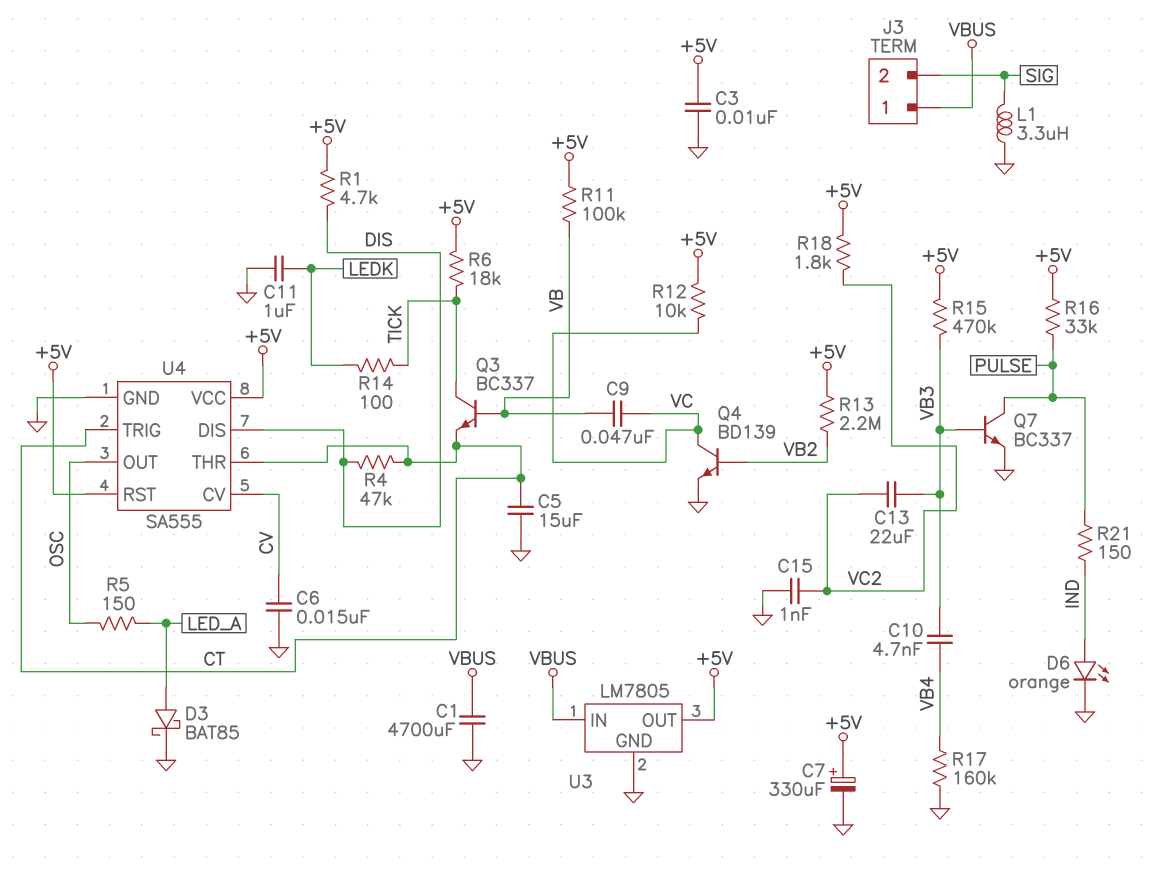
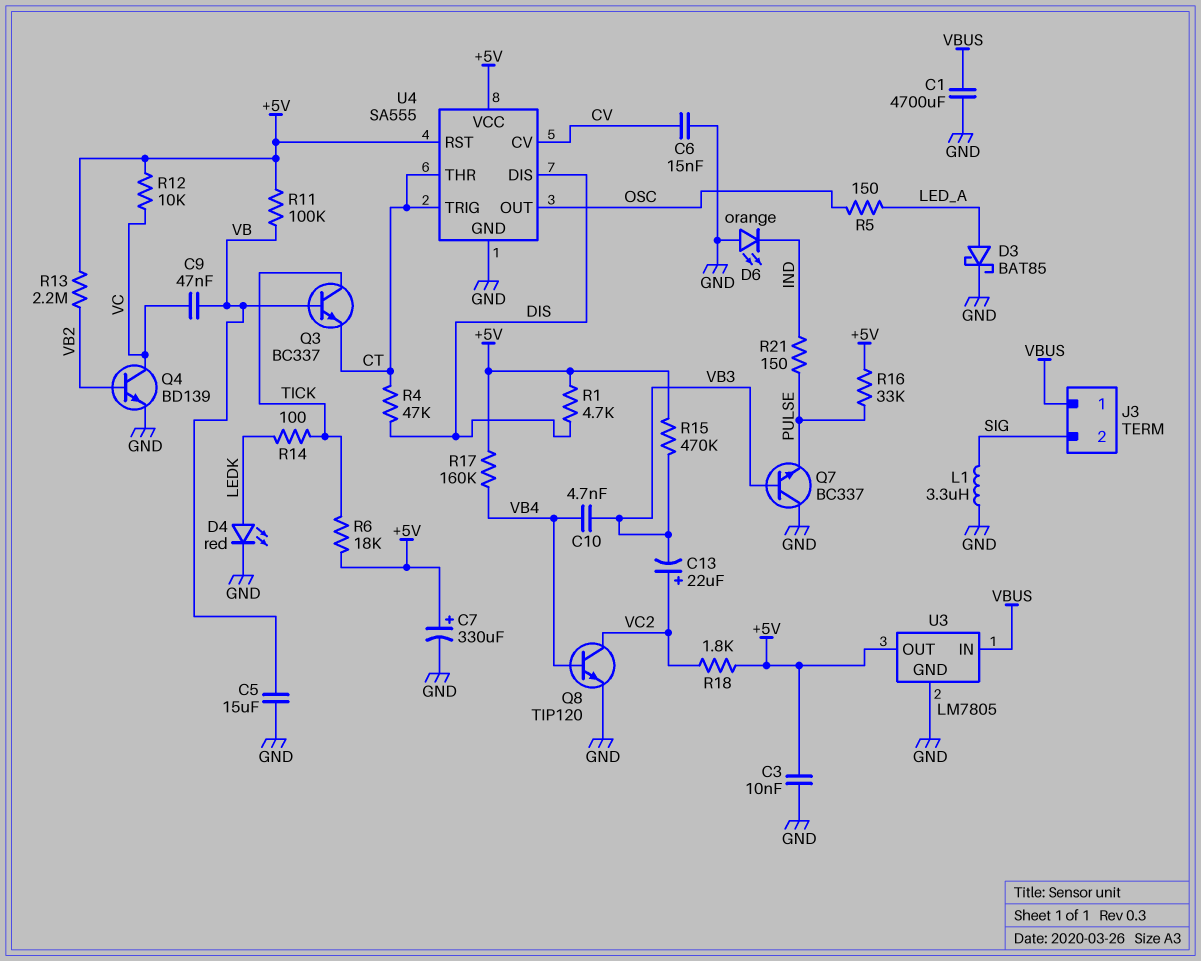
C5: 15uF (CT, GND) -> 15uF (GND, VB)
C11: 1uF (GND, LEDK) -> none
C13: 22uF (VB3, VC2) -> 22uF (plus VC2, minus VB3)
C15: 1nF (GND, VC2) -> none
D4: none -> LED red (A LEDK, K GND)
D6: LED orange (A IND, K GND) -> LED orange (A GND, K IND)
Q7: NPN BC337 (B VB3, C PULSE, E GND) -> NPN BC337 (B VB3, C GND, E PULSE)
Q8: none -> NPN TIP120 (B VB4, C VC2, E GND)
R17: 160k (GND, VB4) -> 160k (+5V, VB4)

